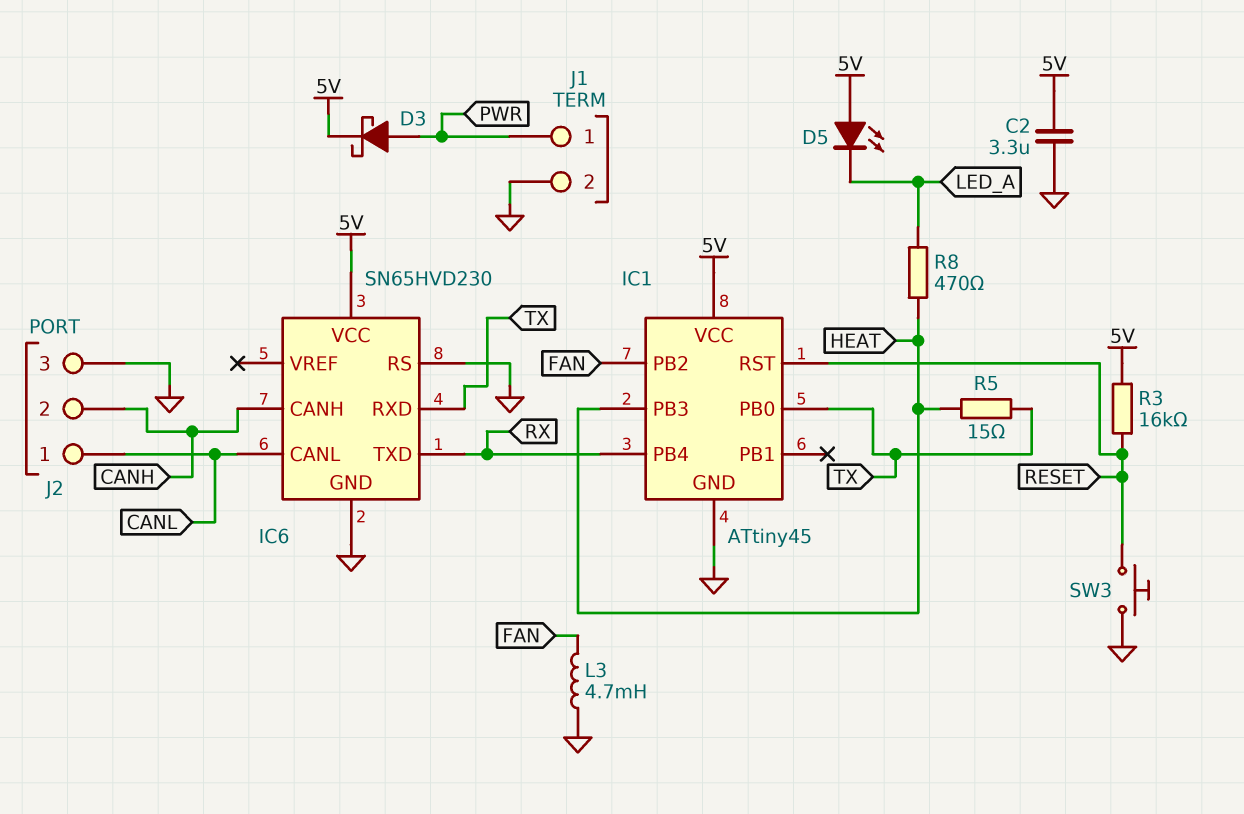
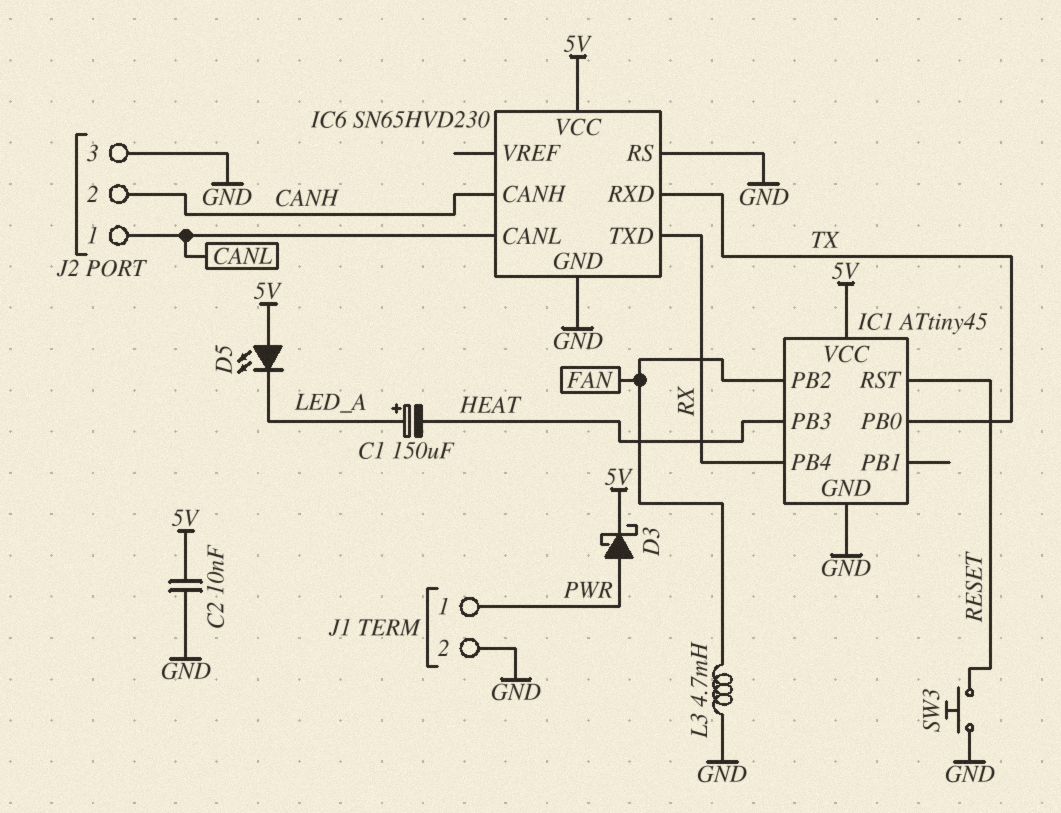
C1: none -> 150uF (plus LED_A, minus HEAT)
C2: 3.3uF (5V, GND) -> 10nF (5V, GND)
R3: 16k (5V, RESET) -> none
R5: 15 (HEAT, TX) -> none
R8: 470 (HEAT, LED_A) -> none

